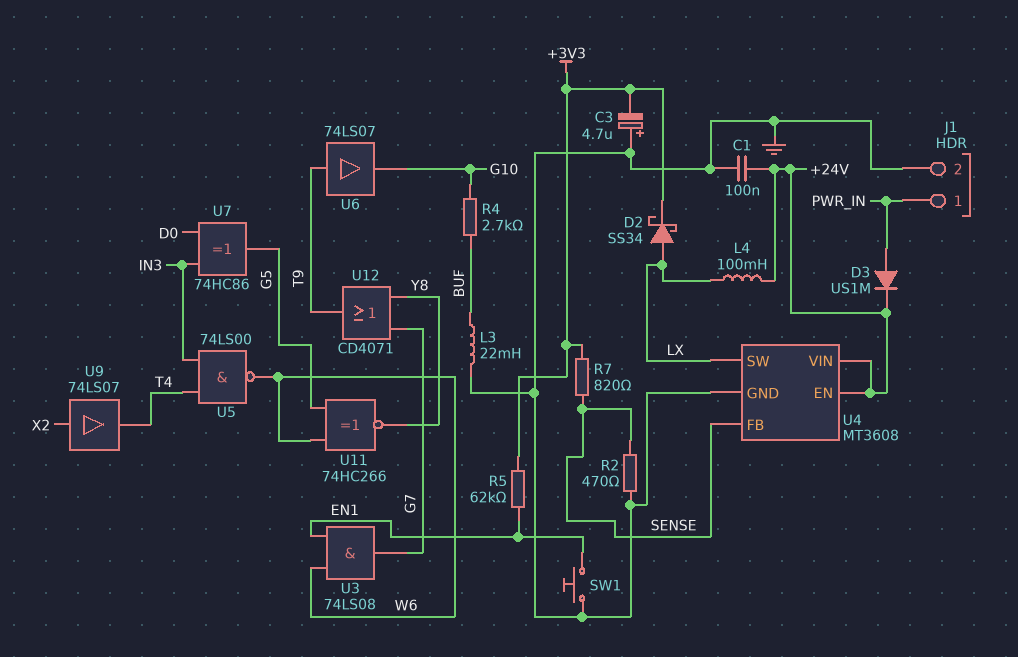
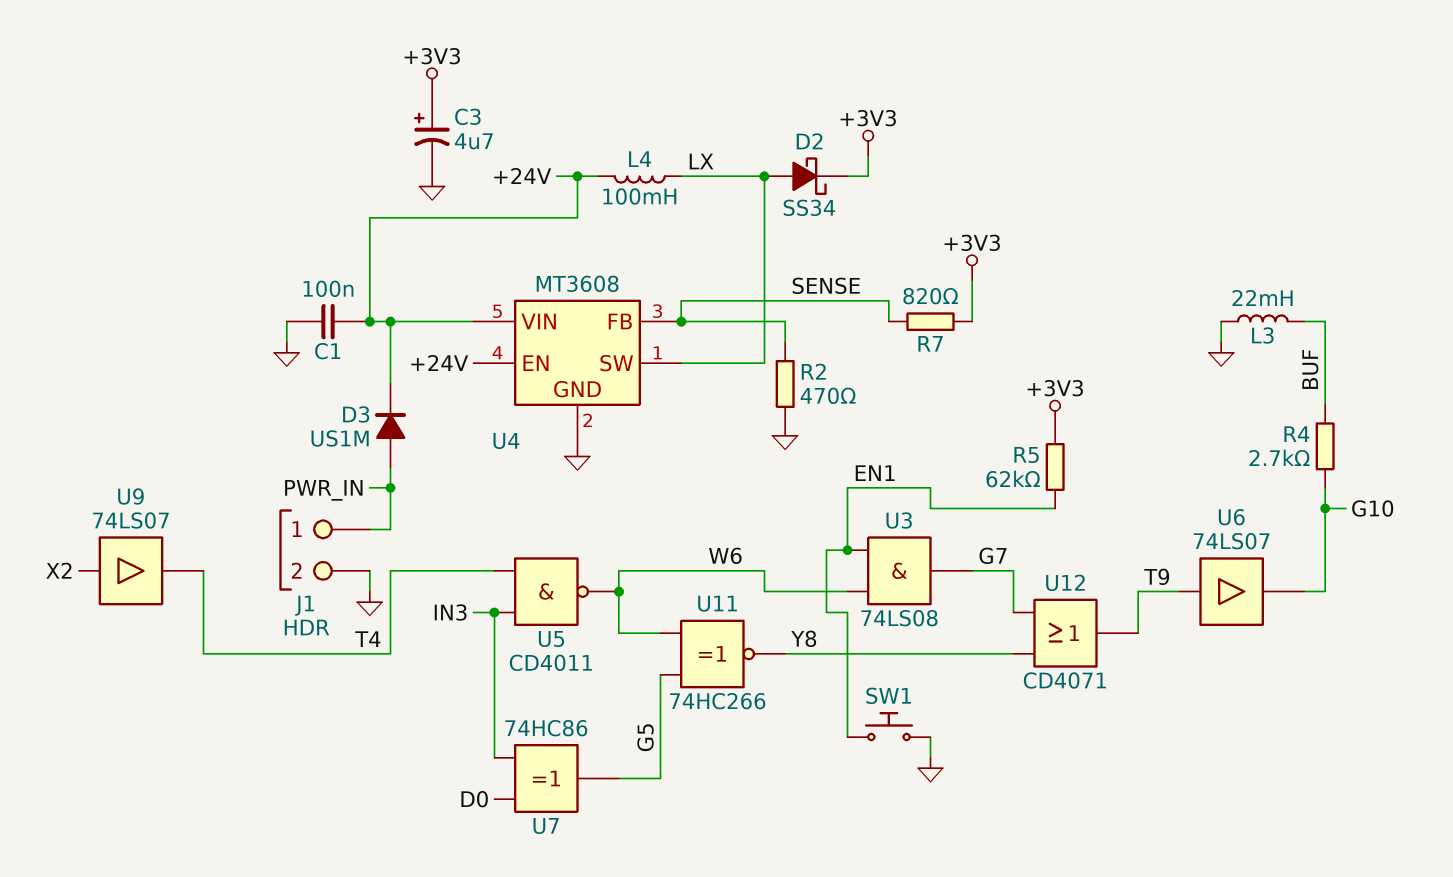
C3: 4.7uF (plus GND, minus +3V3) -> 4.7uF (plus +3V3, minus GND)
U5: NAND 74LS00 (in IN3, in T4, out W6) -> NAND CD4011 (in IN3, in T4, out W6)

